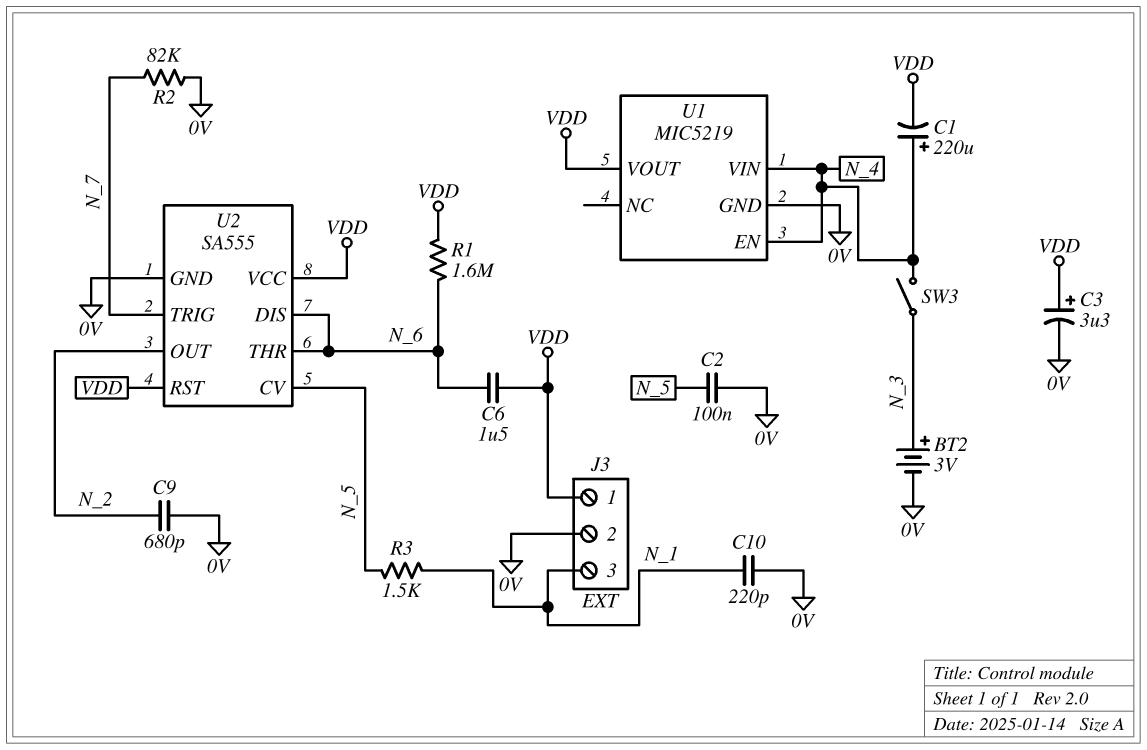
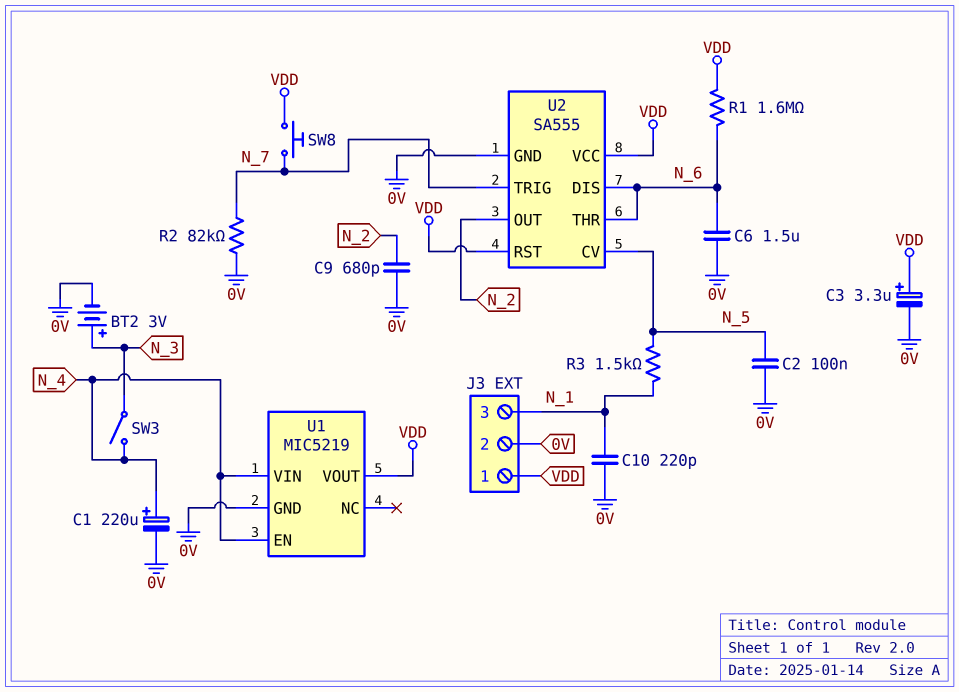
C1: 220uF (plus N_4, minus VDD) -> 220uF (plus N_4, minus 0V)
C6: 1.5uF (N_6, VDD) -> 1.5uF (0V, N_6)
SW8: none -> button (N_7, VDD)

